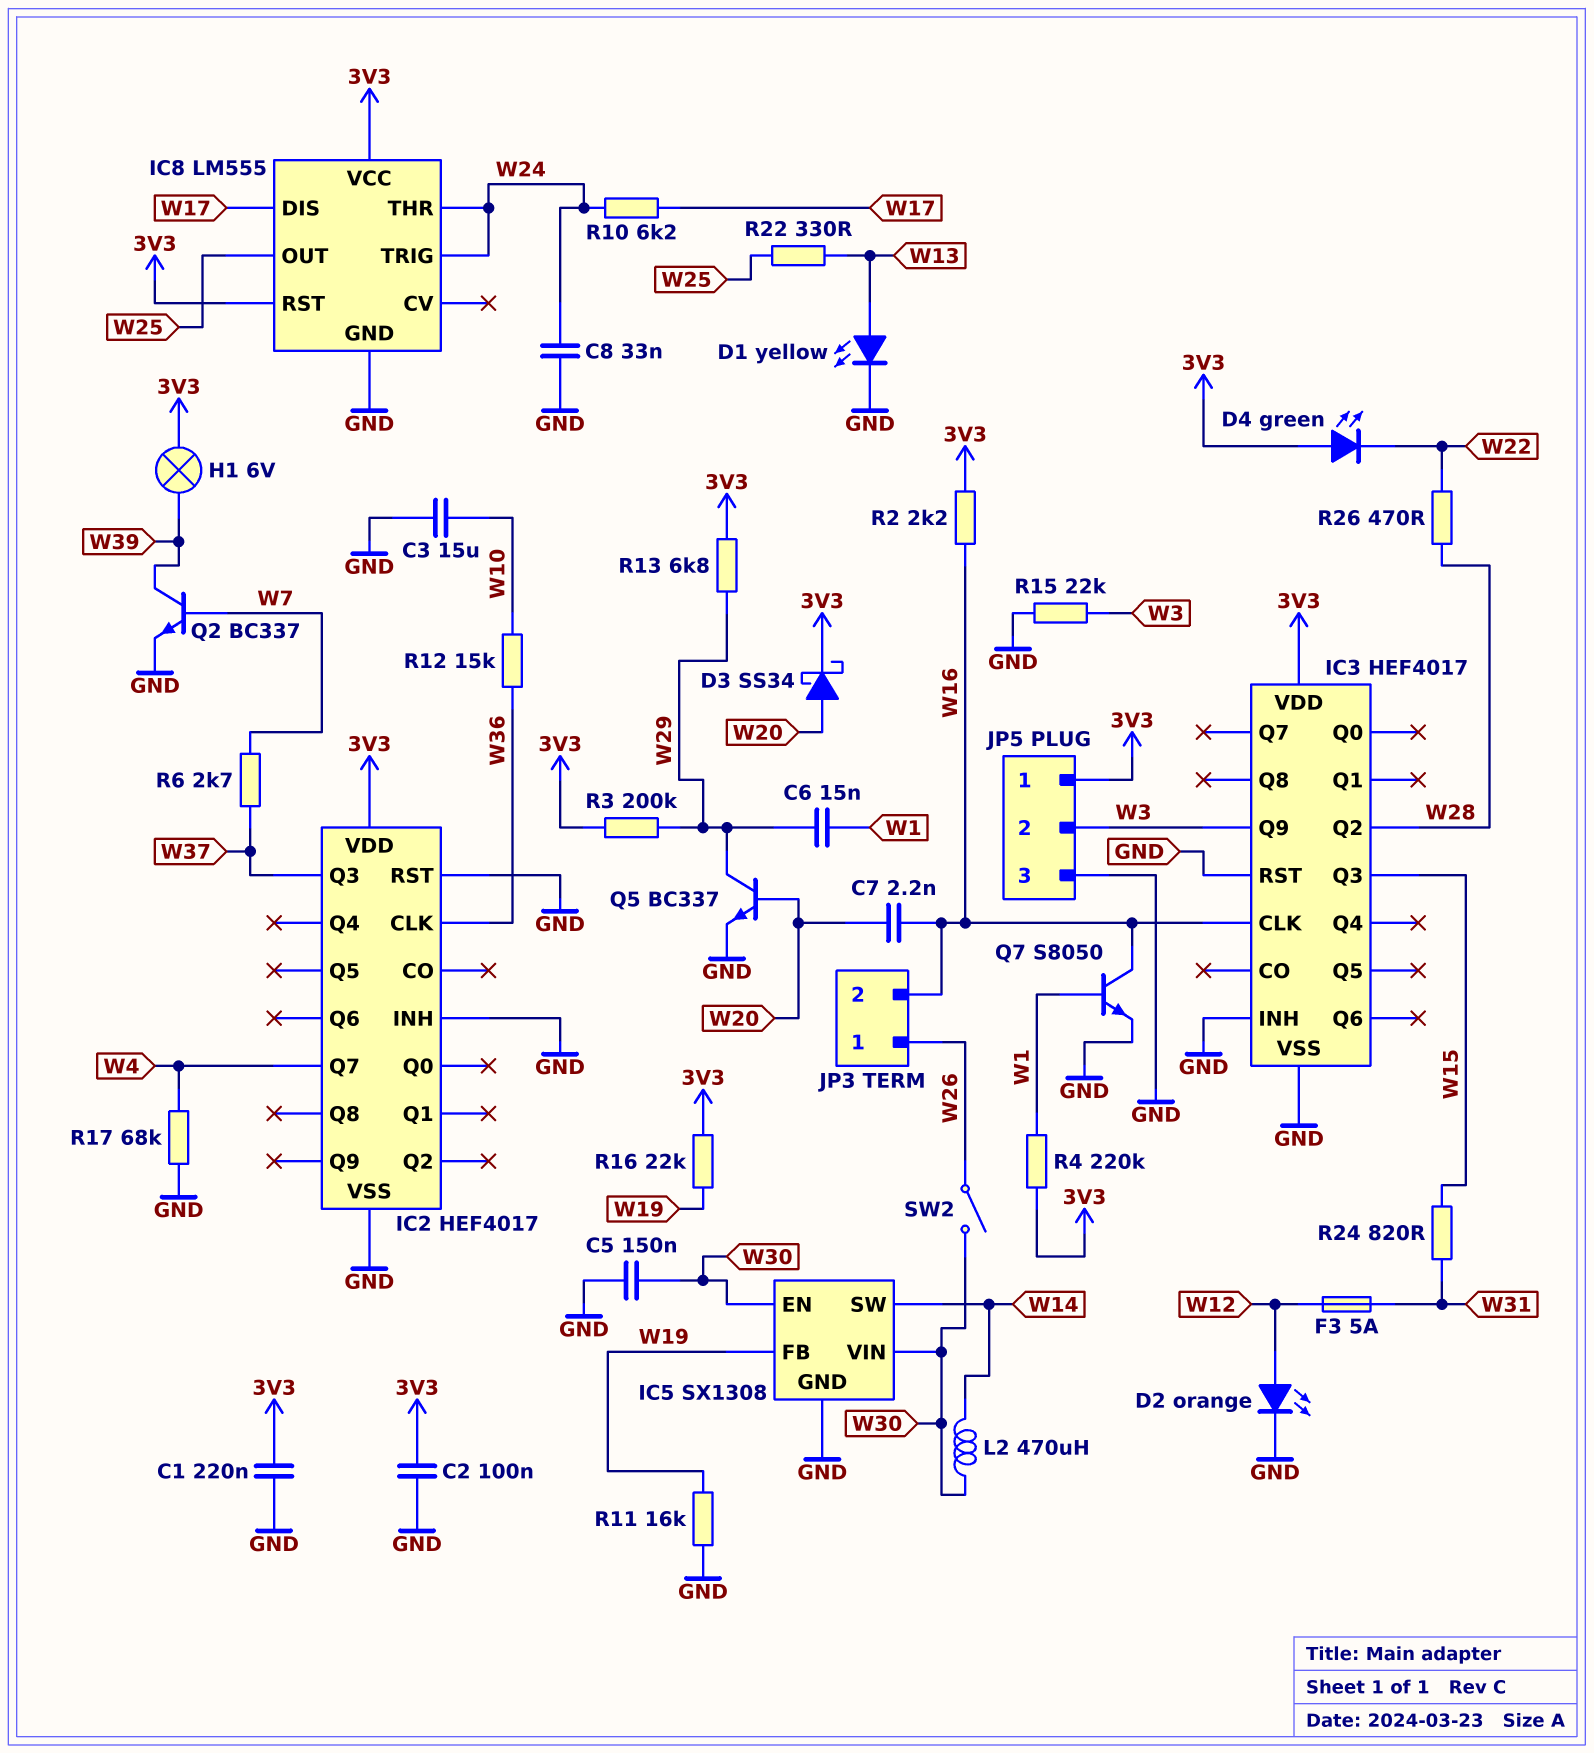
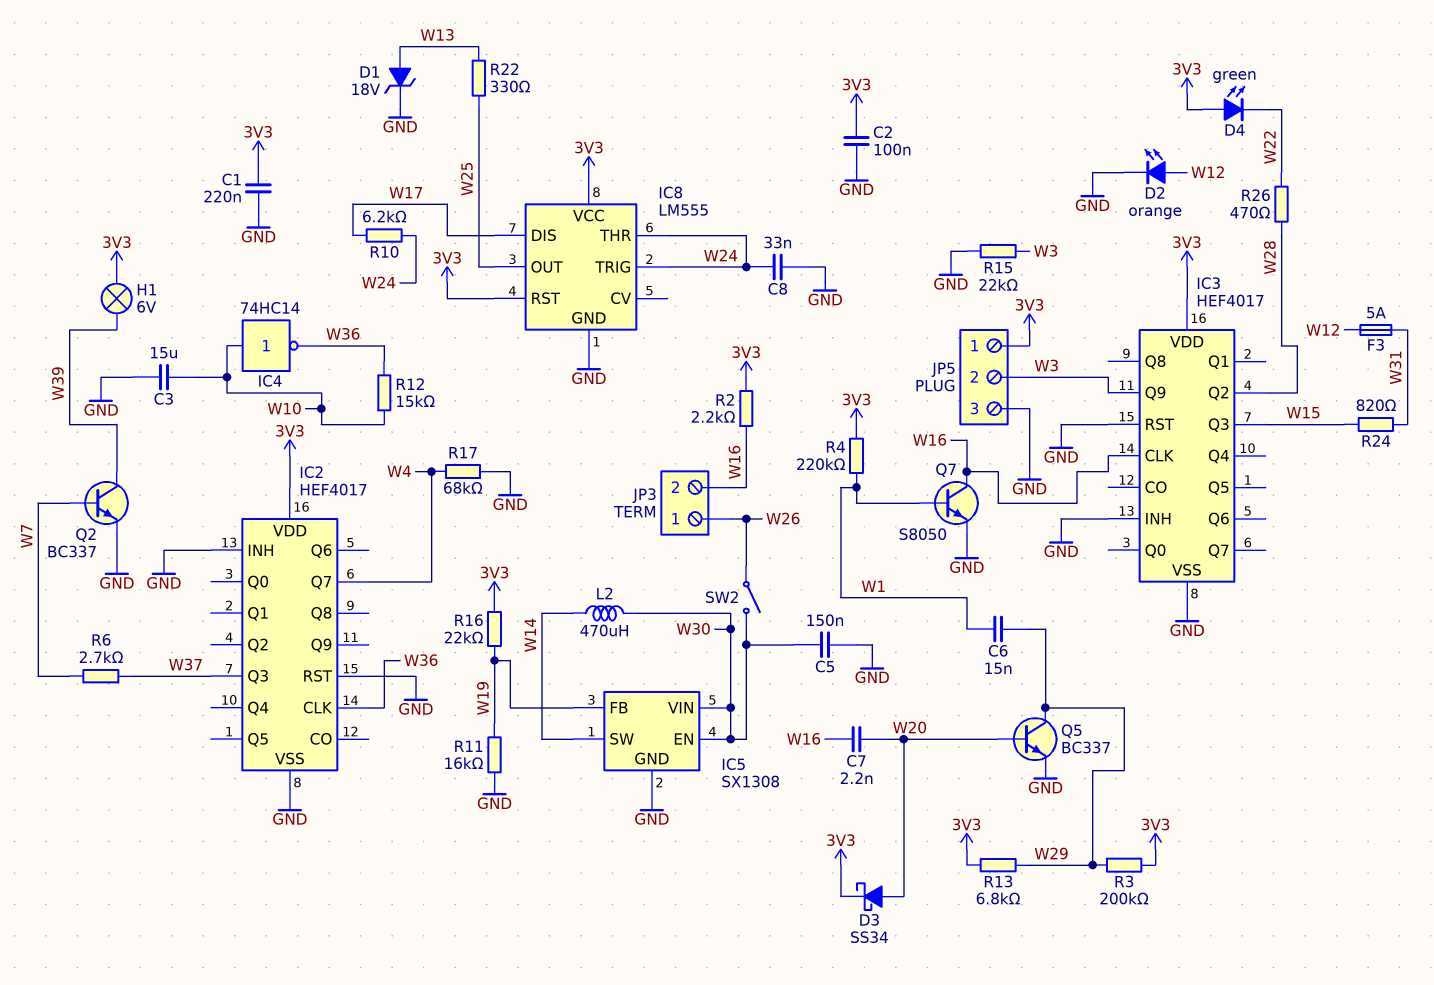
D1: LED yellow (A W13, K GND) -> zener 18V (A W13, K GND)
IC4: none -> NOT 74HC14 (in W10, out W36)

